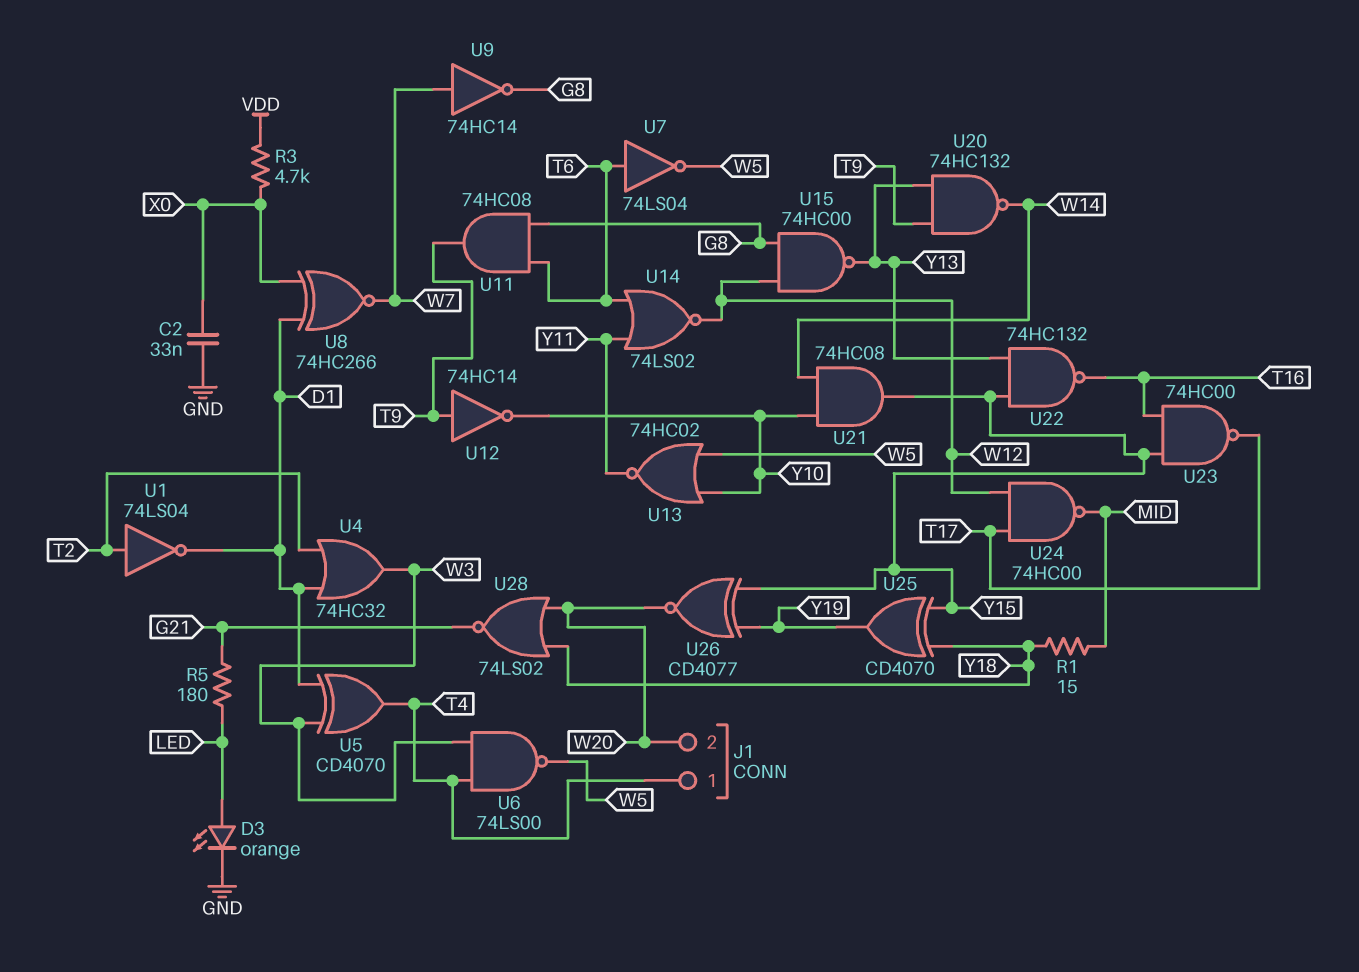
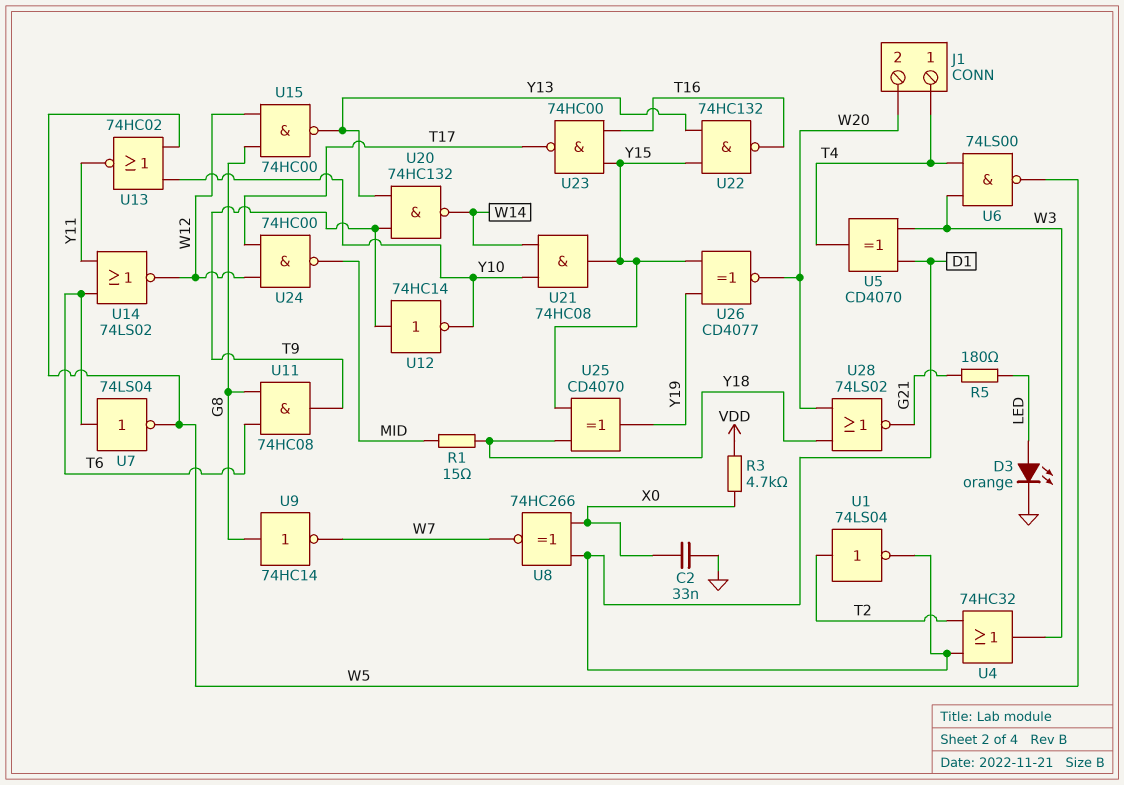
U9: NOT 74HC14 (in W7, out G8) -> NOT 74HC14 (in G8, out W7)

